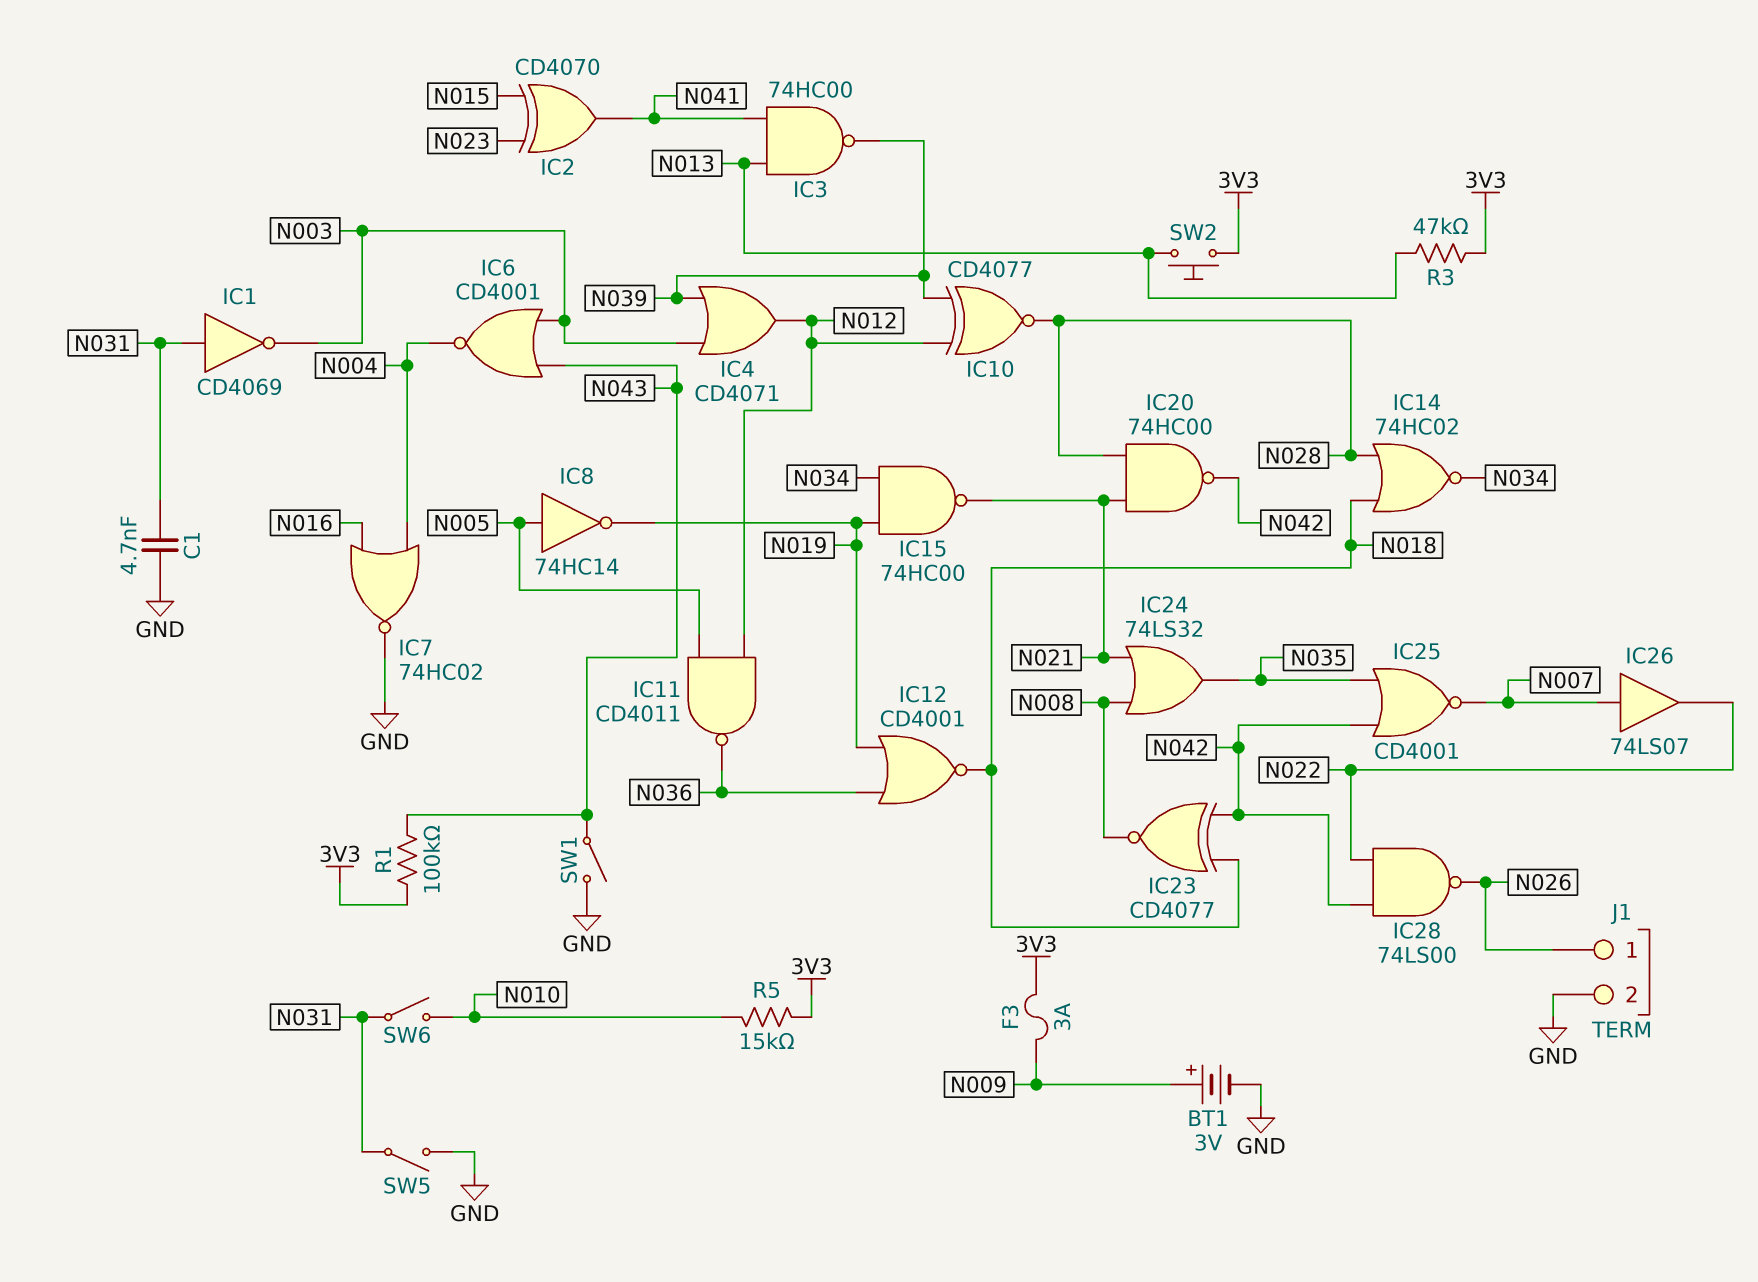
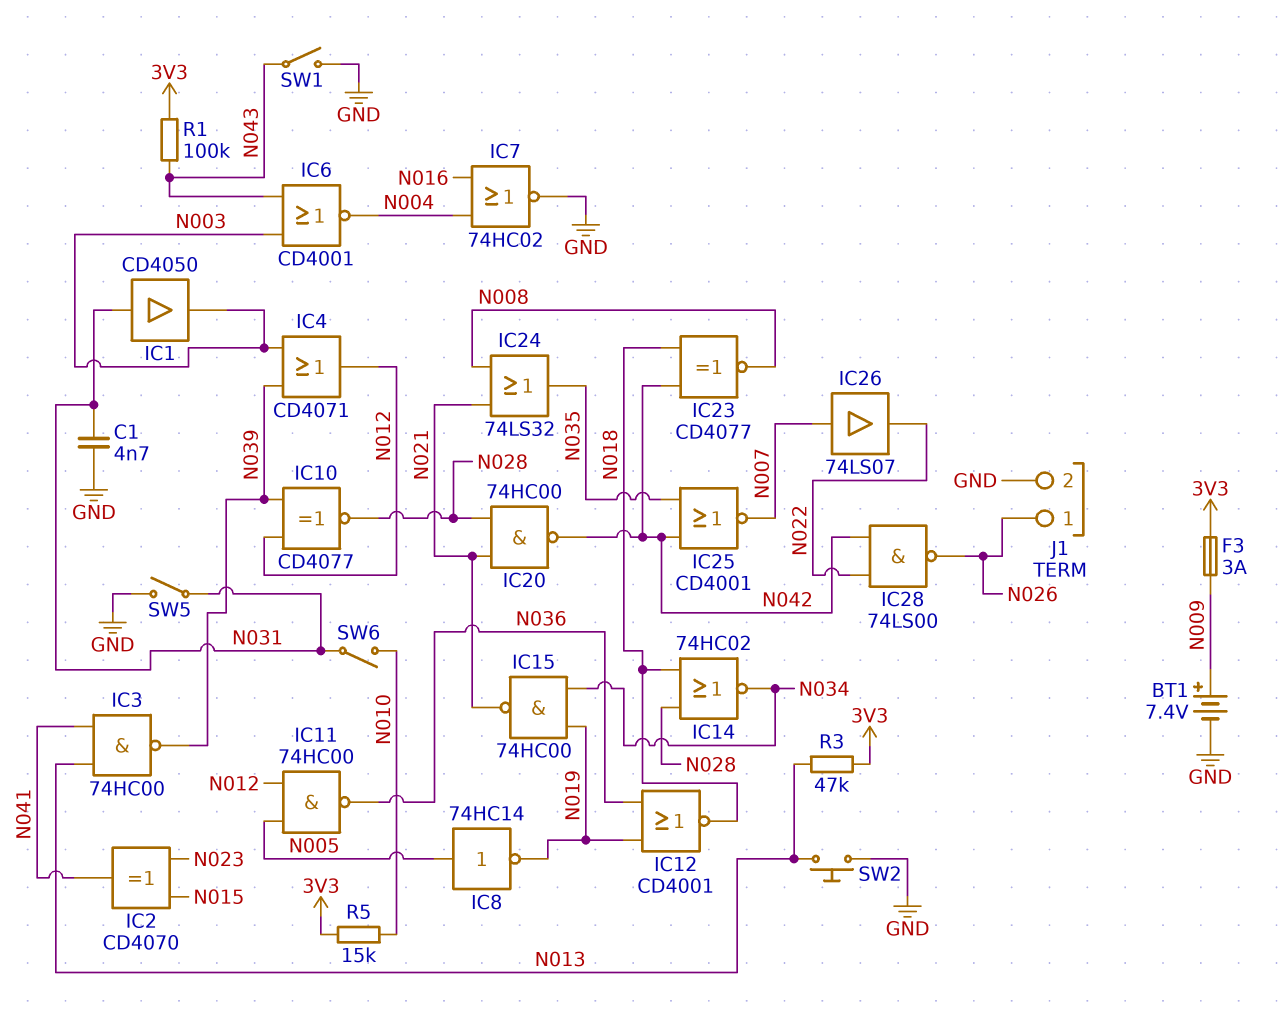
BT1: 3V (plus N009, minus GND) -> 7.4V (plus N009, minus GND)
IC1: NOT CD4069 (in N031, out N003) -> buffer CD4050 (in N031, out N003)
IC11: NAND CD4011 (in N005, in N012, out N036) -> NAND 74HC00 (in N005, in N012, out N036)
SW2: button (3V3, N013) -> button (GND, N013)

